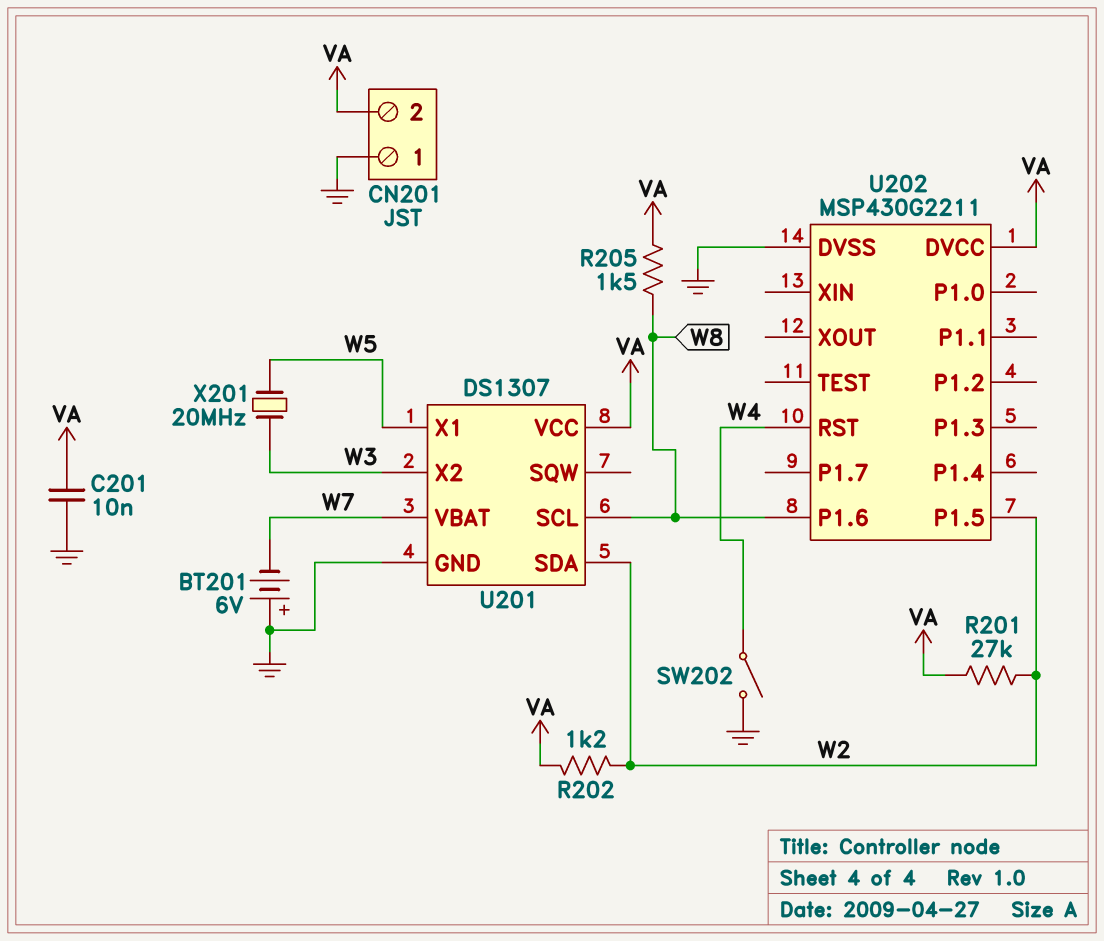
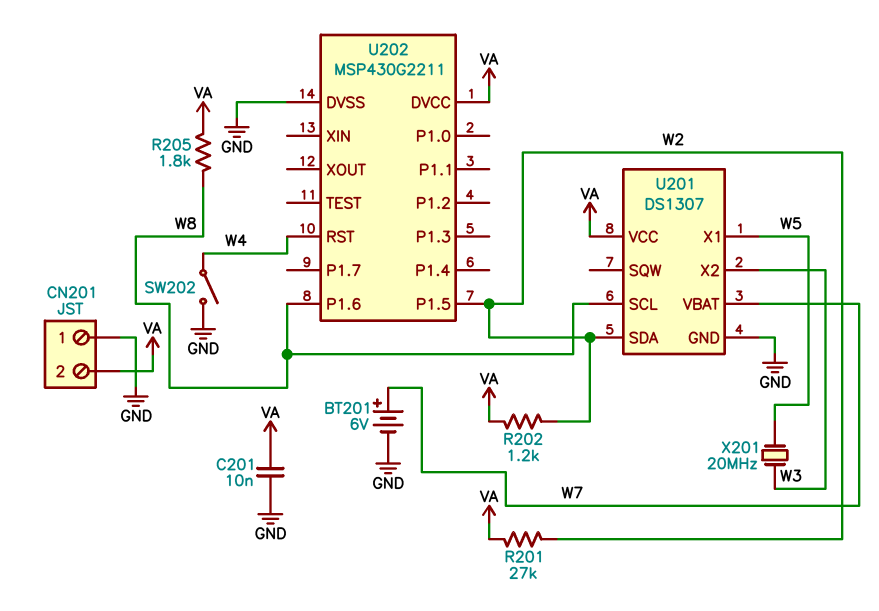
BT201: 6V (plus GND, minus W7) -> 6V (plus W7, minus GND)
R205: 1.5k (VA, W8) -> 1.8k (VA, W8)

